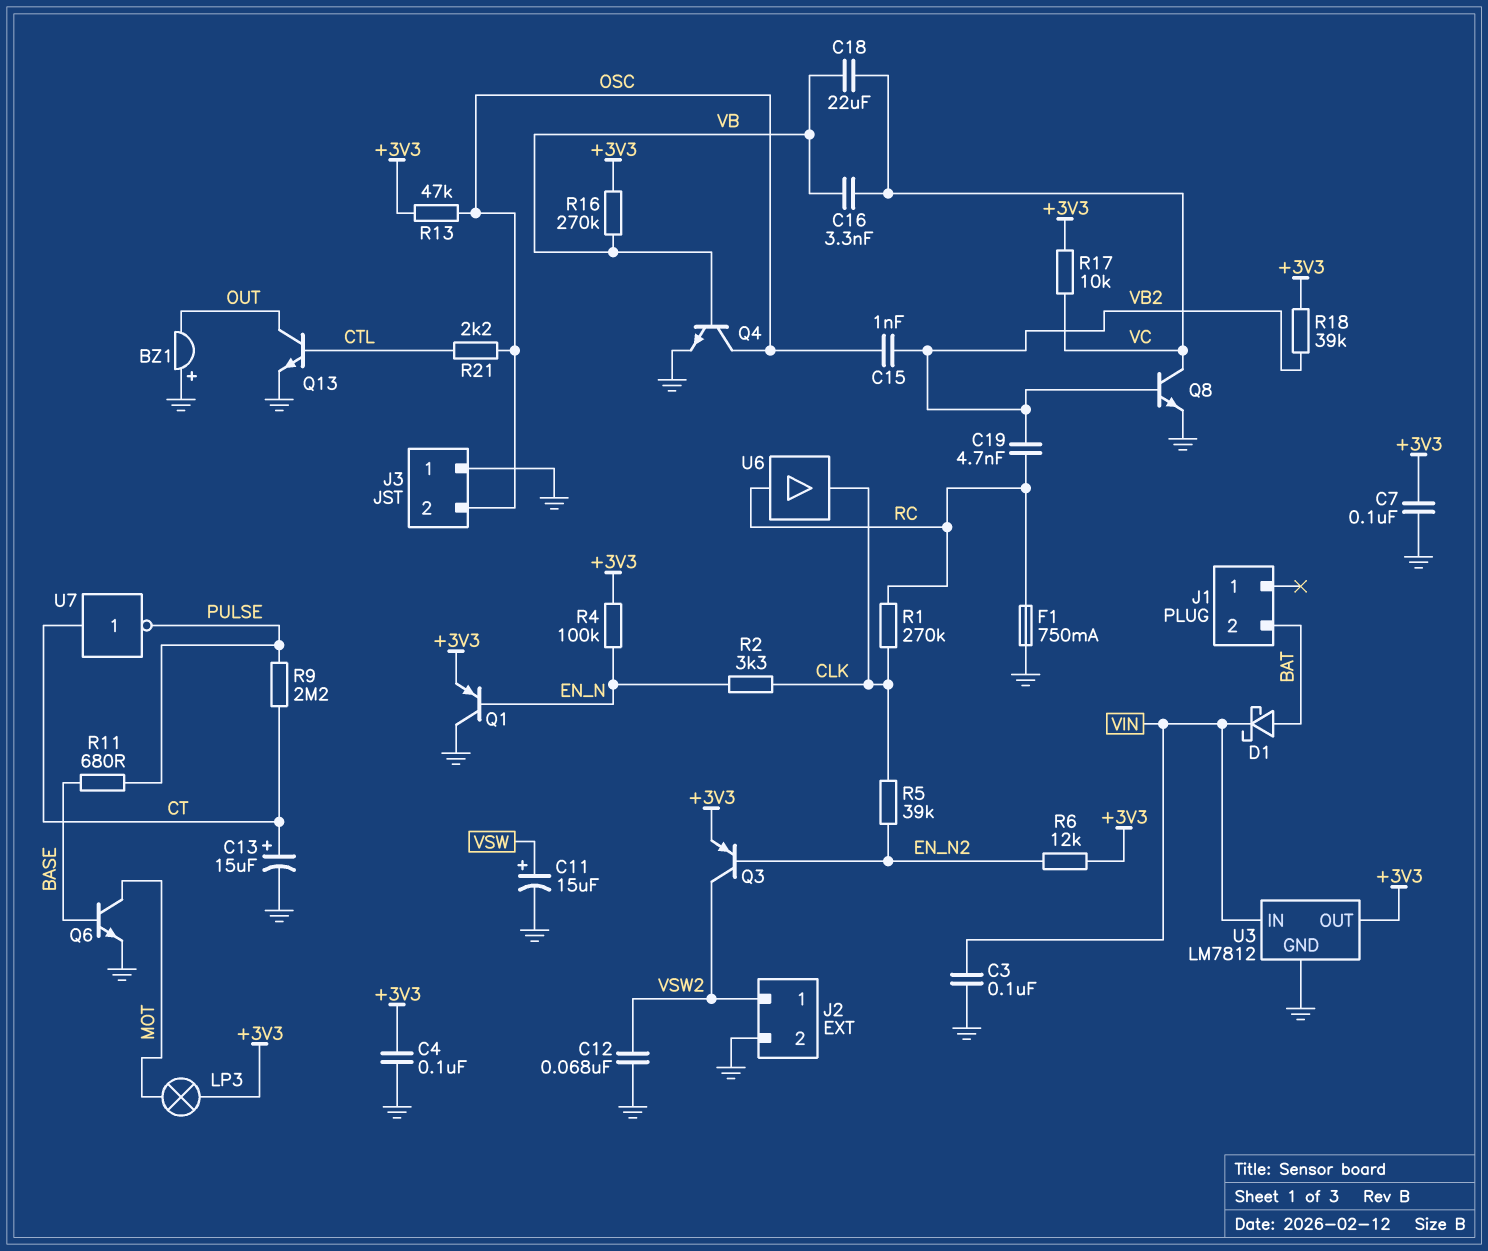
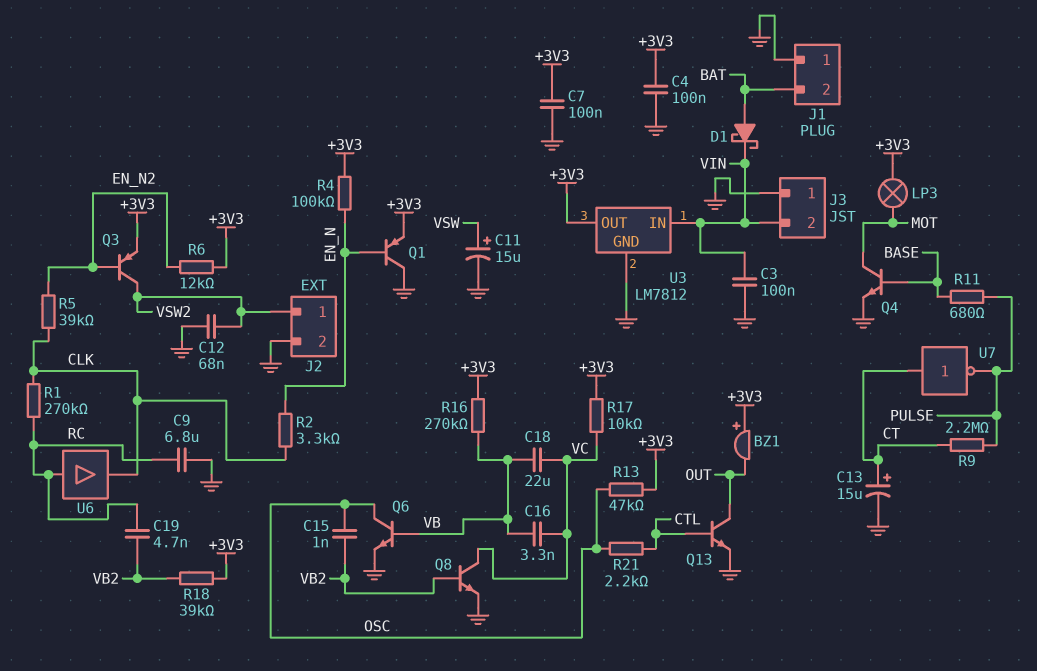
BZ1: buzzer (plus GND, minus OUT) -> buzzer (plus +3V3, minus OUT)
C9: none -> 6.8uF (GND, RC)
F1: 750mA (GND, RC) -> none
J1 pin 1: none -> GND
J3 pin 2: OSC -> VIN
Q4: NPN (B VB, C OSC, E GND) -> NPN (B BASE, C MOT, E GND)
Q6: NPN (B BASE, C MOT, E GND) -> NPN (B VB, C OSC, E GND)

